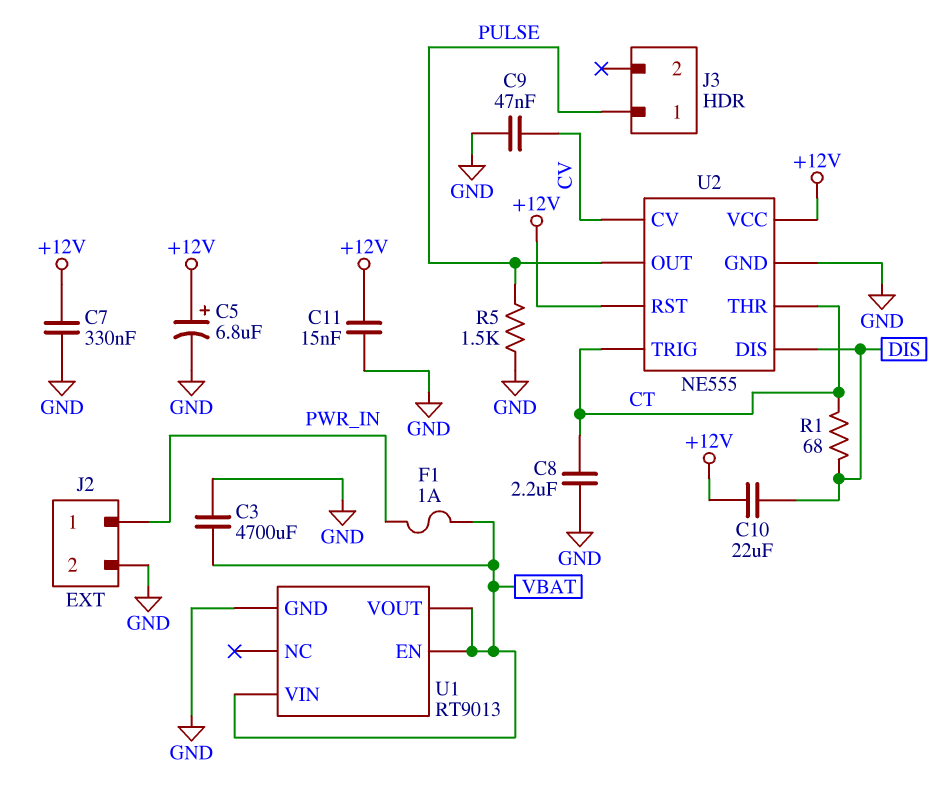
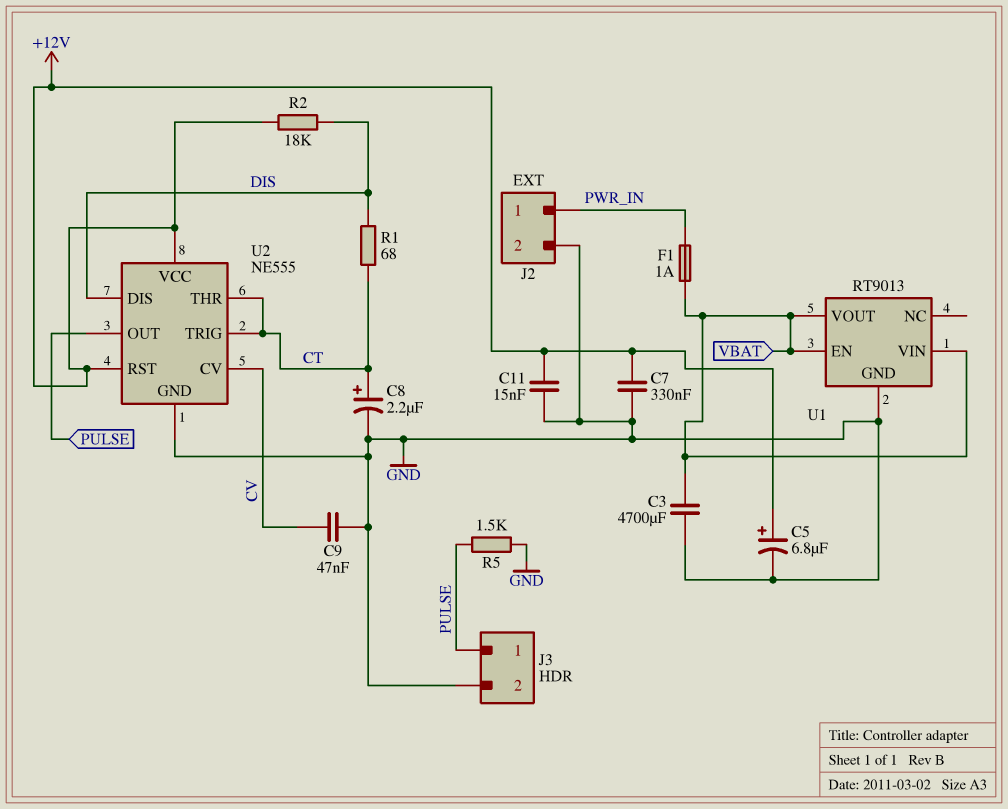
C8: 2.2uF (CT, GND) -> 2.2uF (plus CT, minus GND)
C10: 22uF (+12V, DIS) -> none
J3 pin 2: none -> GND
R2: none -> 18k (+12V, DIS)

